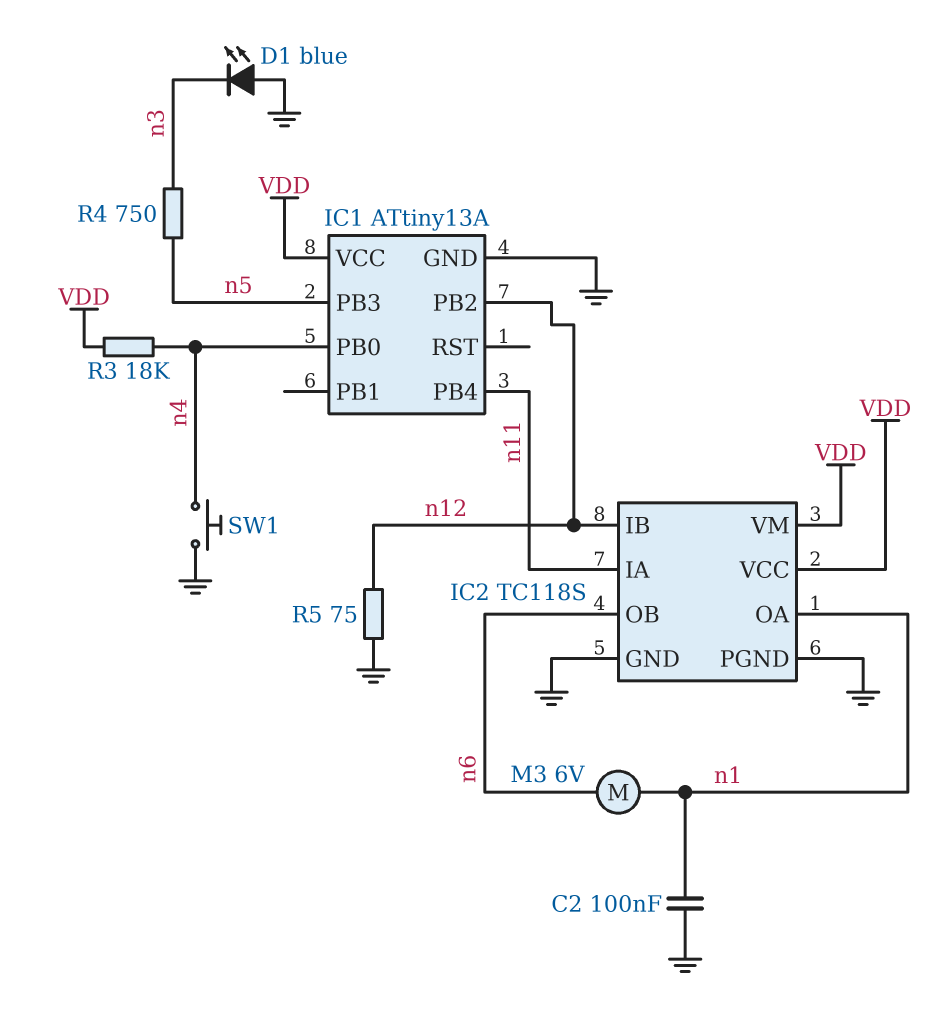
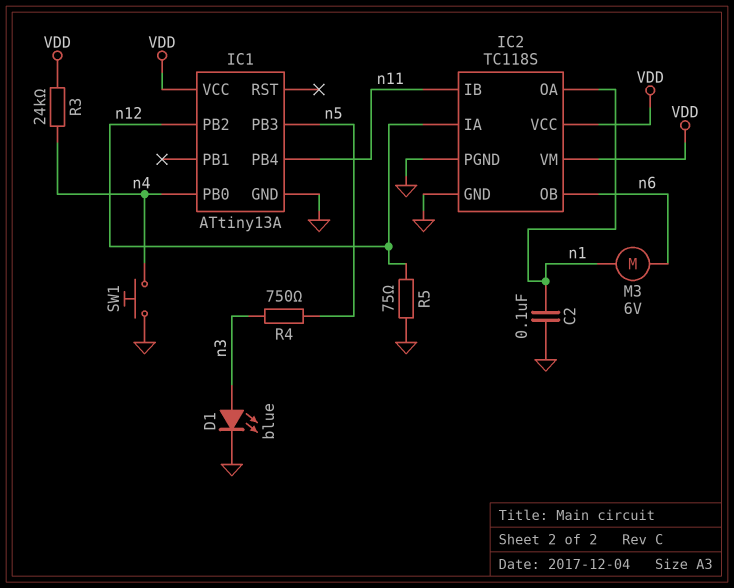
D1: LED blue (A GND, K n3) -> LED blue (A n3, K GND)
IC2 pin IA: n11 -> n12
IC2 pin IB: n12 -> n11
R3: 18k (VDD, n4) -> 24k (VDD, n4)

